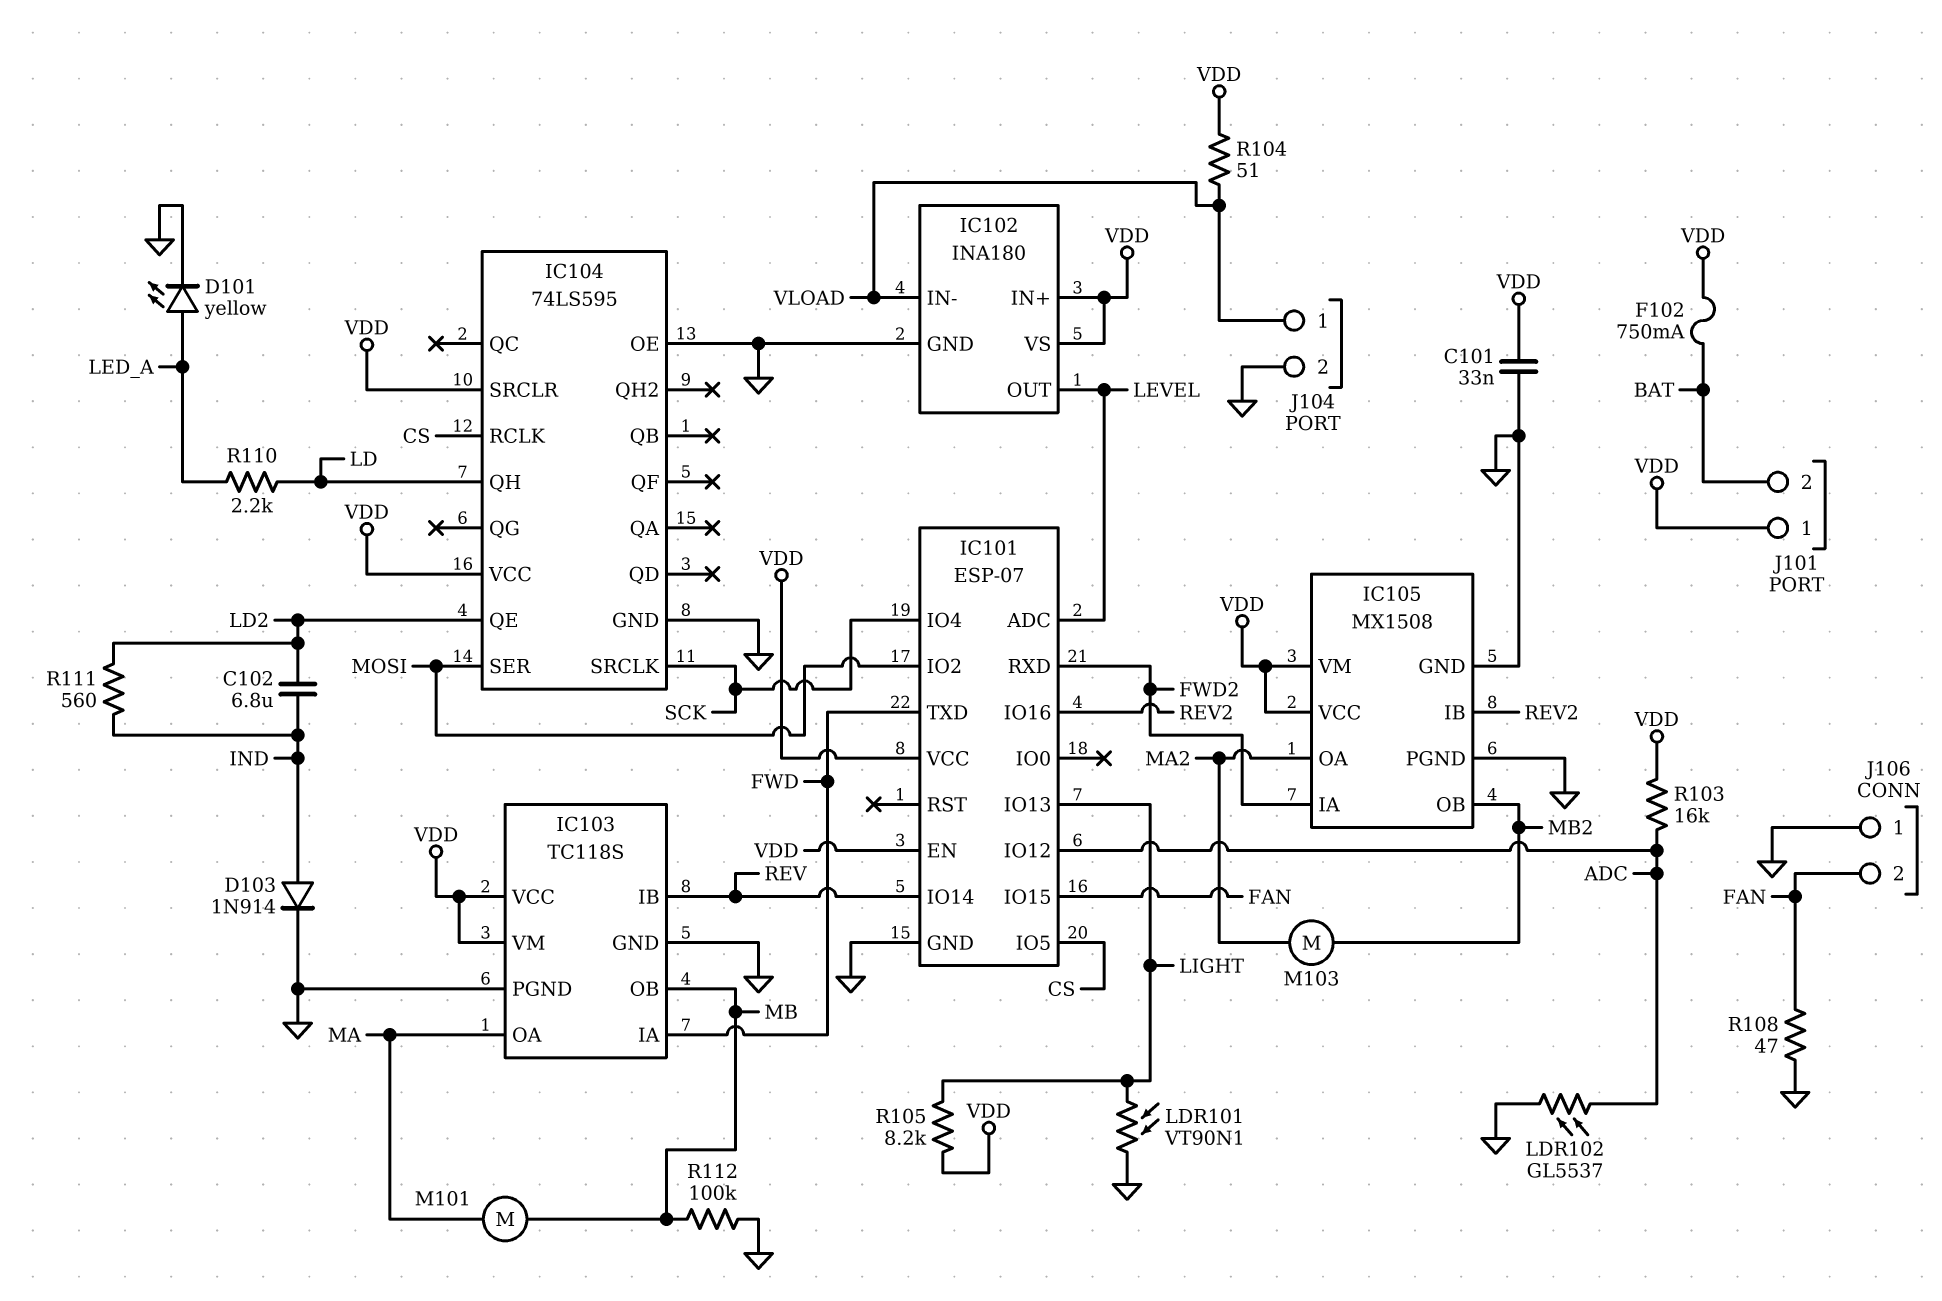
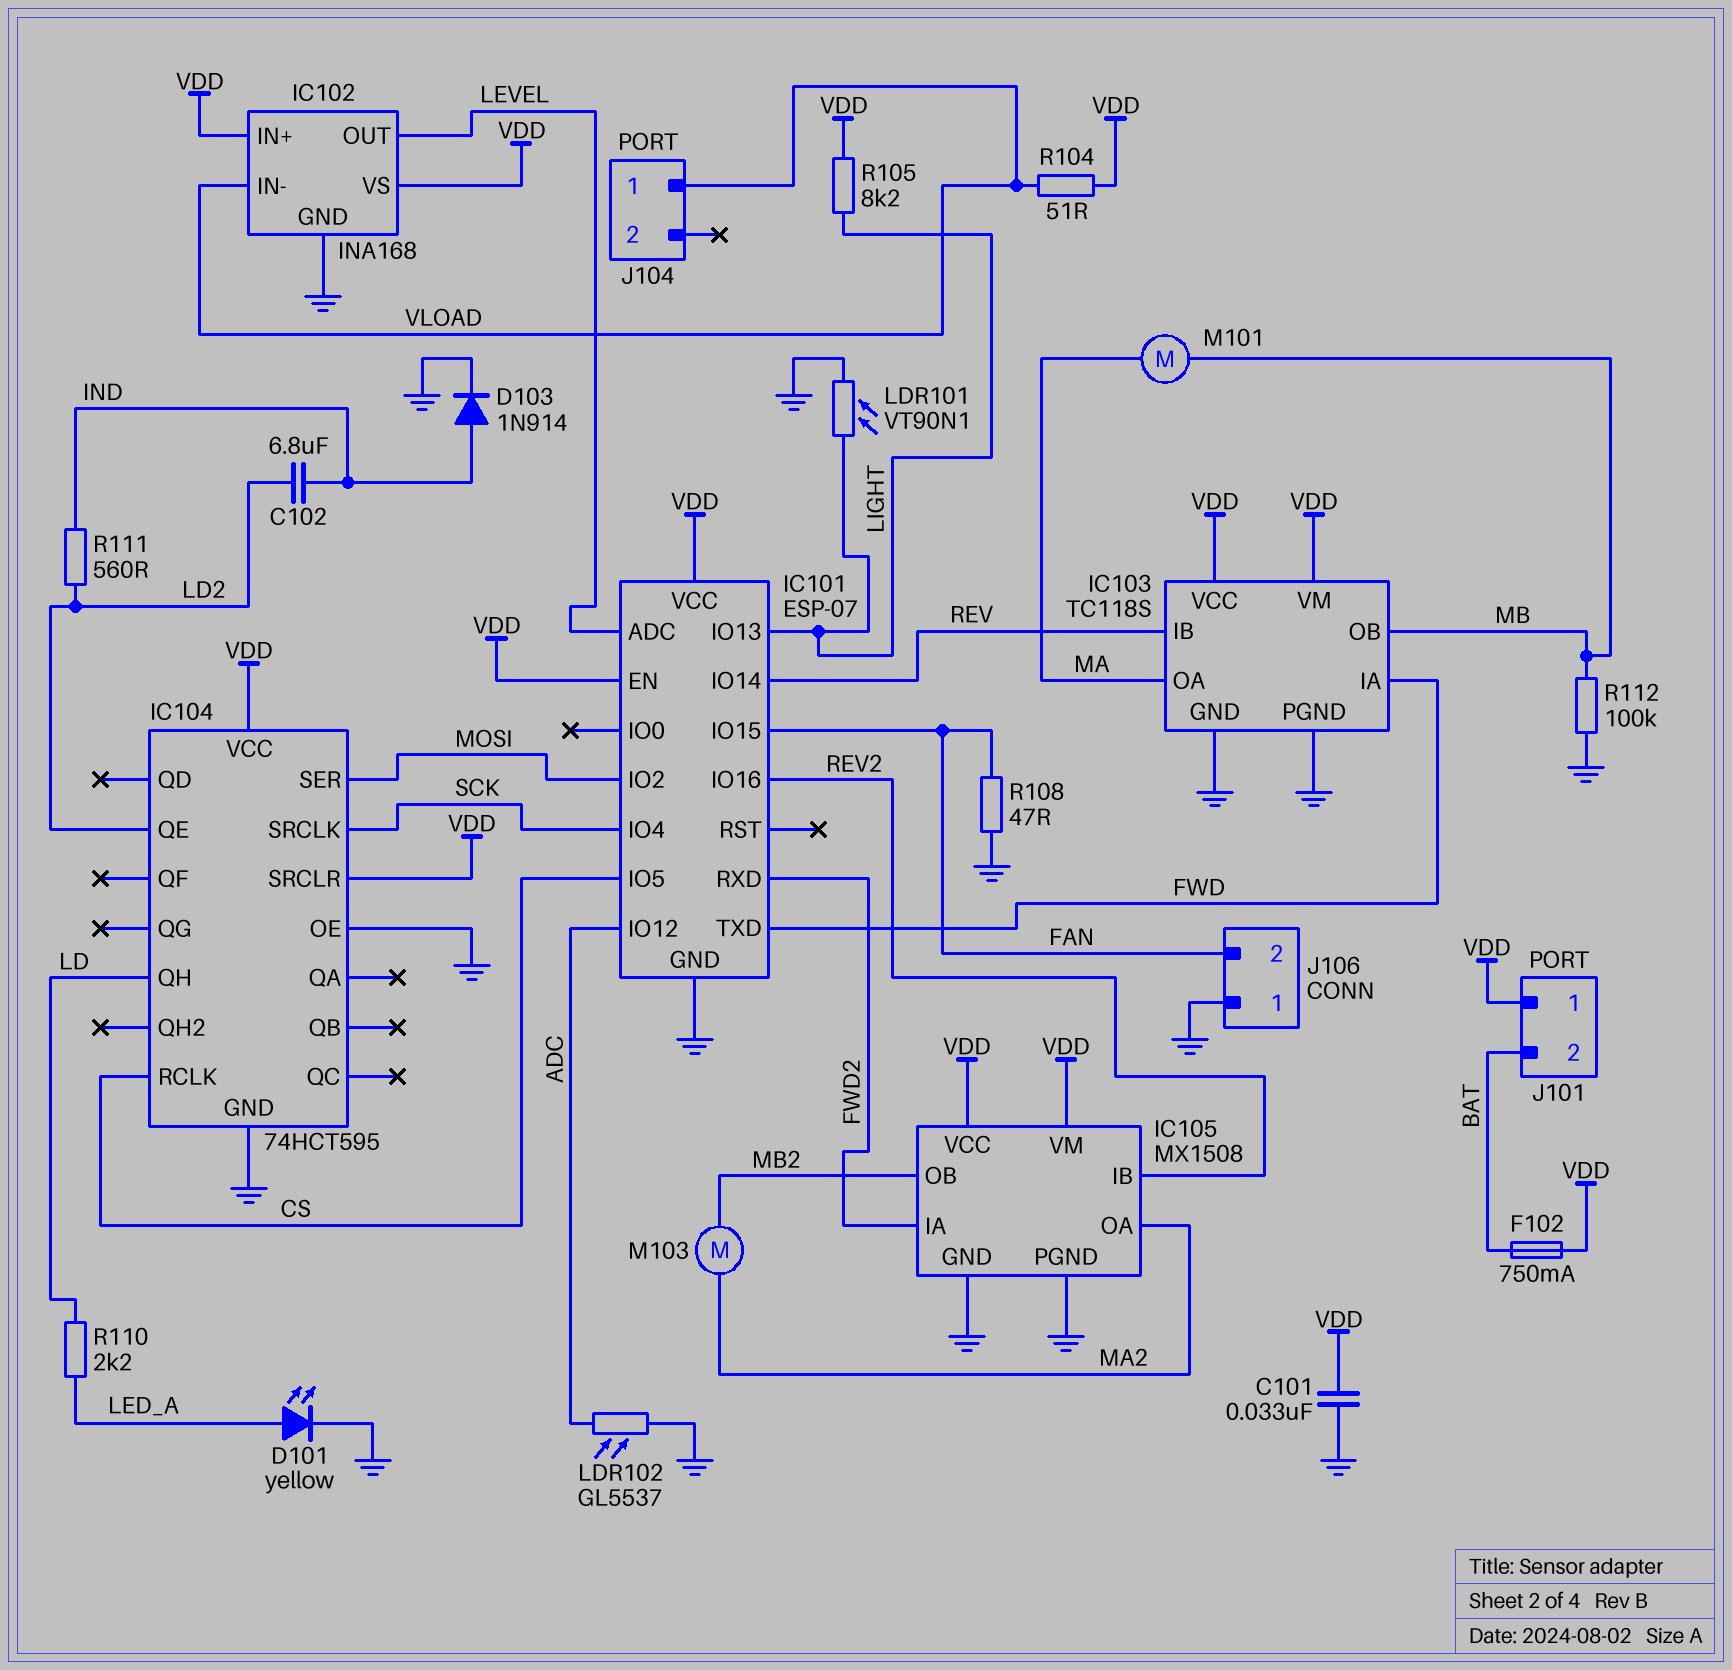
IC102: INA180 -> INA168
IC104: 74LS595 -> 74HCT595
J104 pin 2: GND -> none
R103: 16k (ADC, VDD) -> none

